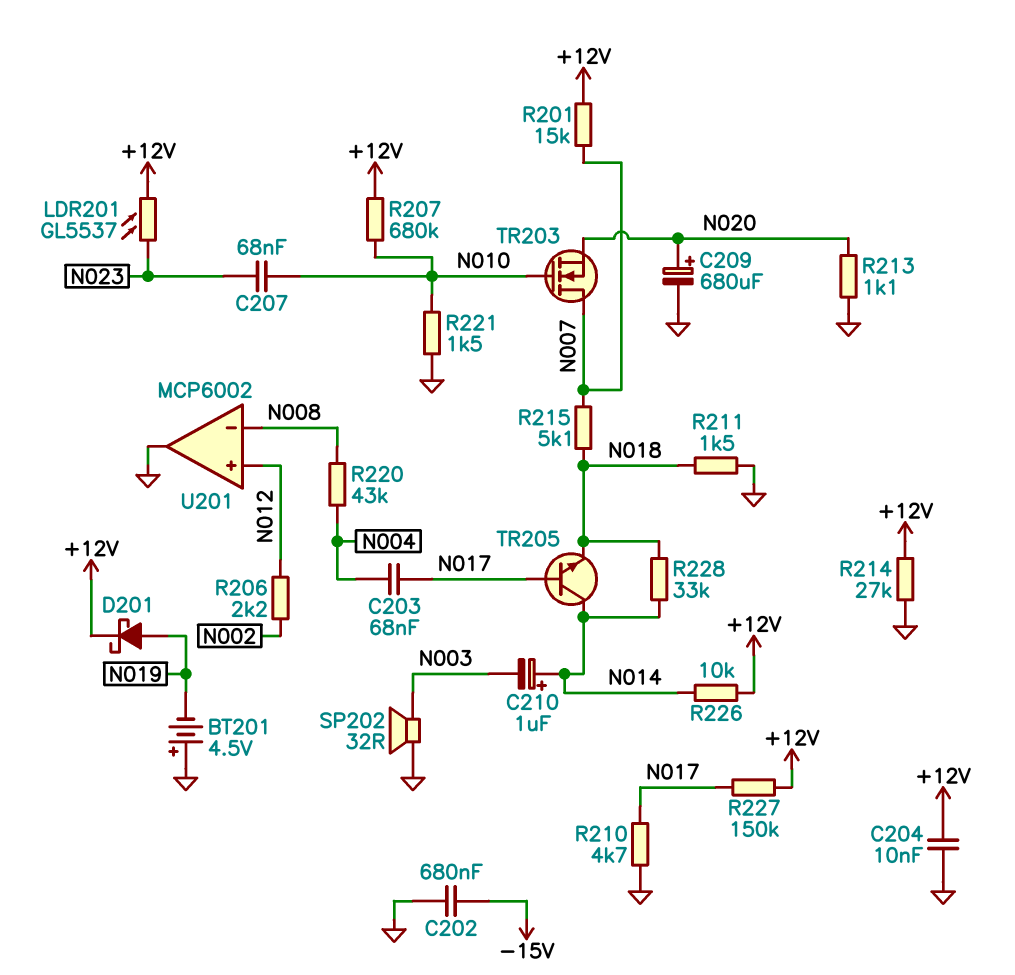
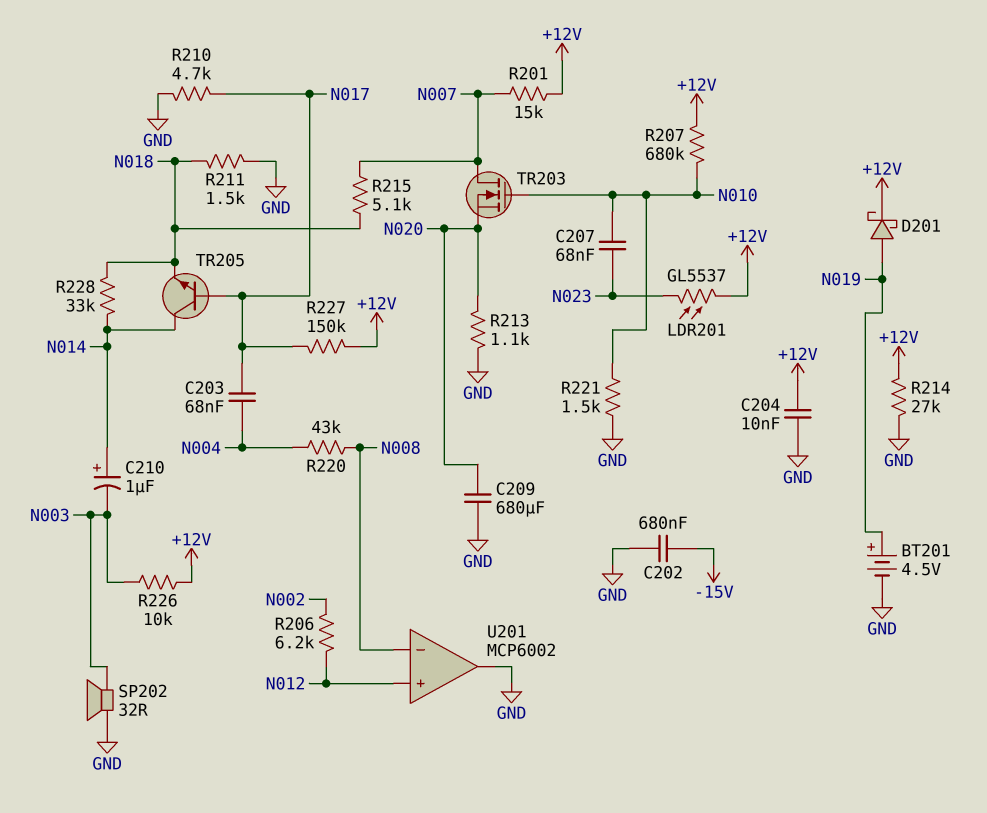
BT201: 4.5V (plus GND, minus N019) -> 4.5V (plus N019, minus GND)
C209: 680uF (plus N020, minus GND) -> 680uF (GND, N020)
R206: 2.2k (N002, N012) -> 6.2k (N002, N012)
R226: 10k (+12V, N014) -> 10k (+12V, N003)

